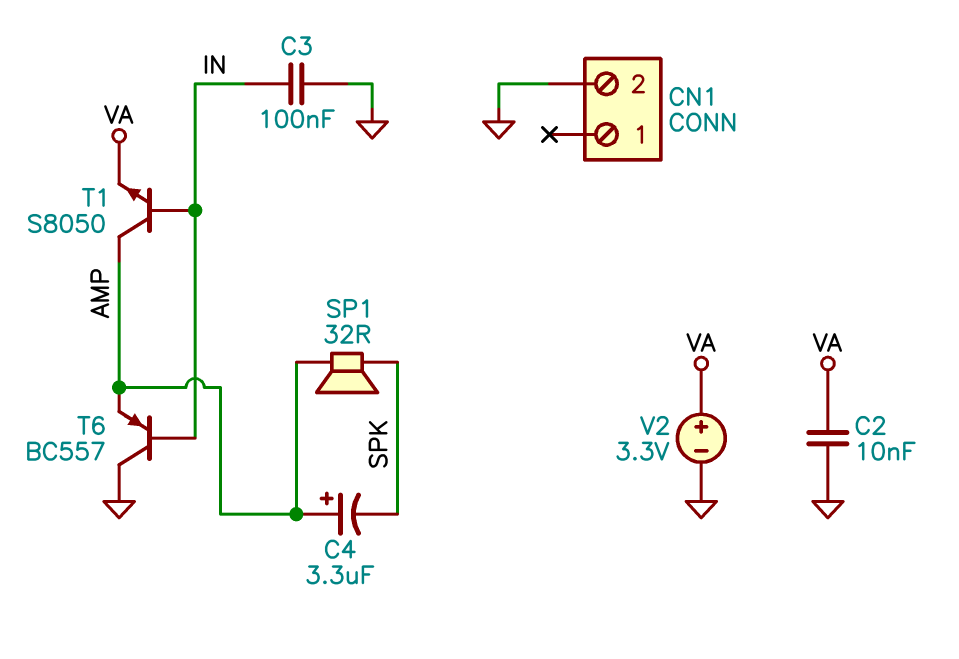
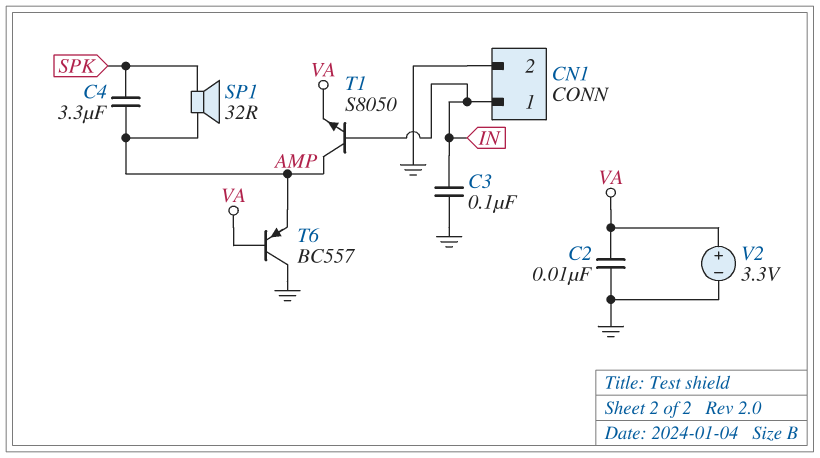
C4: 3.3uF (plus AMP, minus SPK) -> 3.3uF (AMP, SPK)
CN1 pin 1: none -> IN
T6: PNP BC557 (B IN, C GND, E AMP) -> PNP BC557 (B VA, C GND, E AMP)

